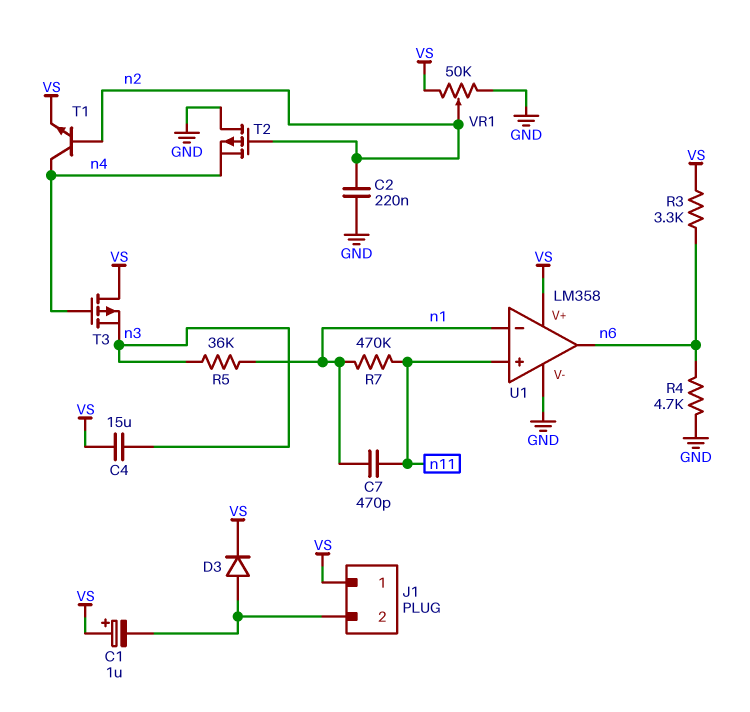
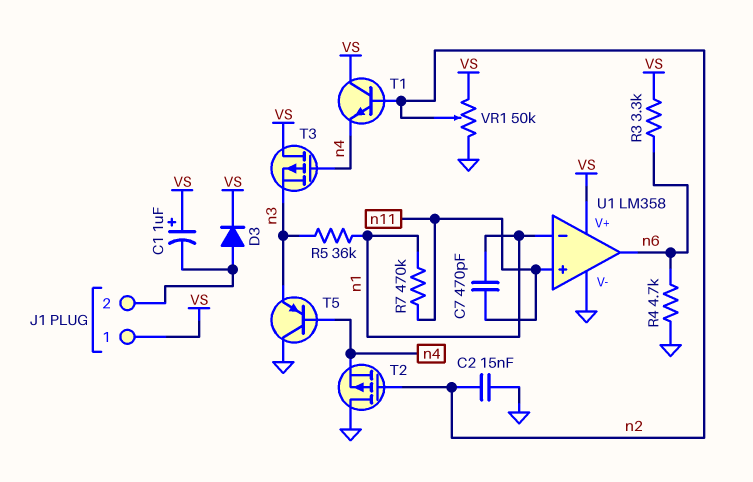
C2: 220nF (GND, n2) -> 15nF (GND, n2)
C4: 15uF (VS, n3) -> none
T1: NPN (B n2, C n4, E VS) -> NPN (B n2, C VS, E n4)
T5: none -> PNP (B n4, C GND, E n3)

